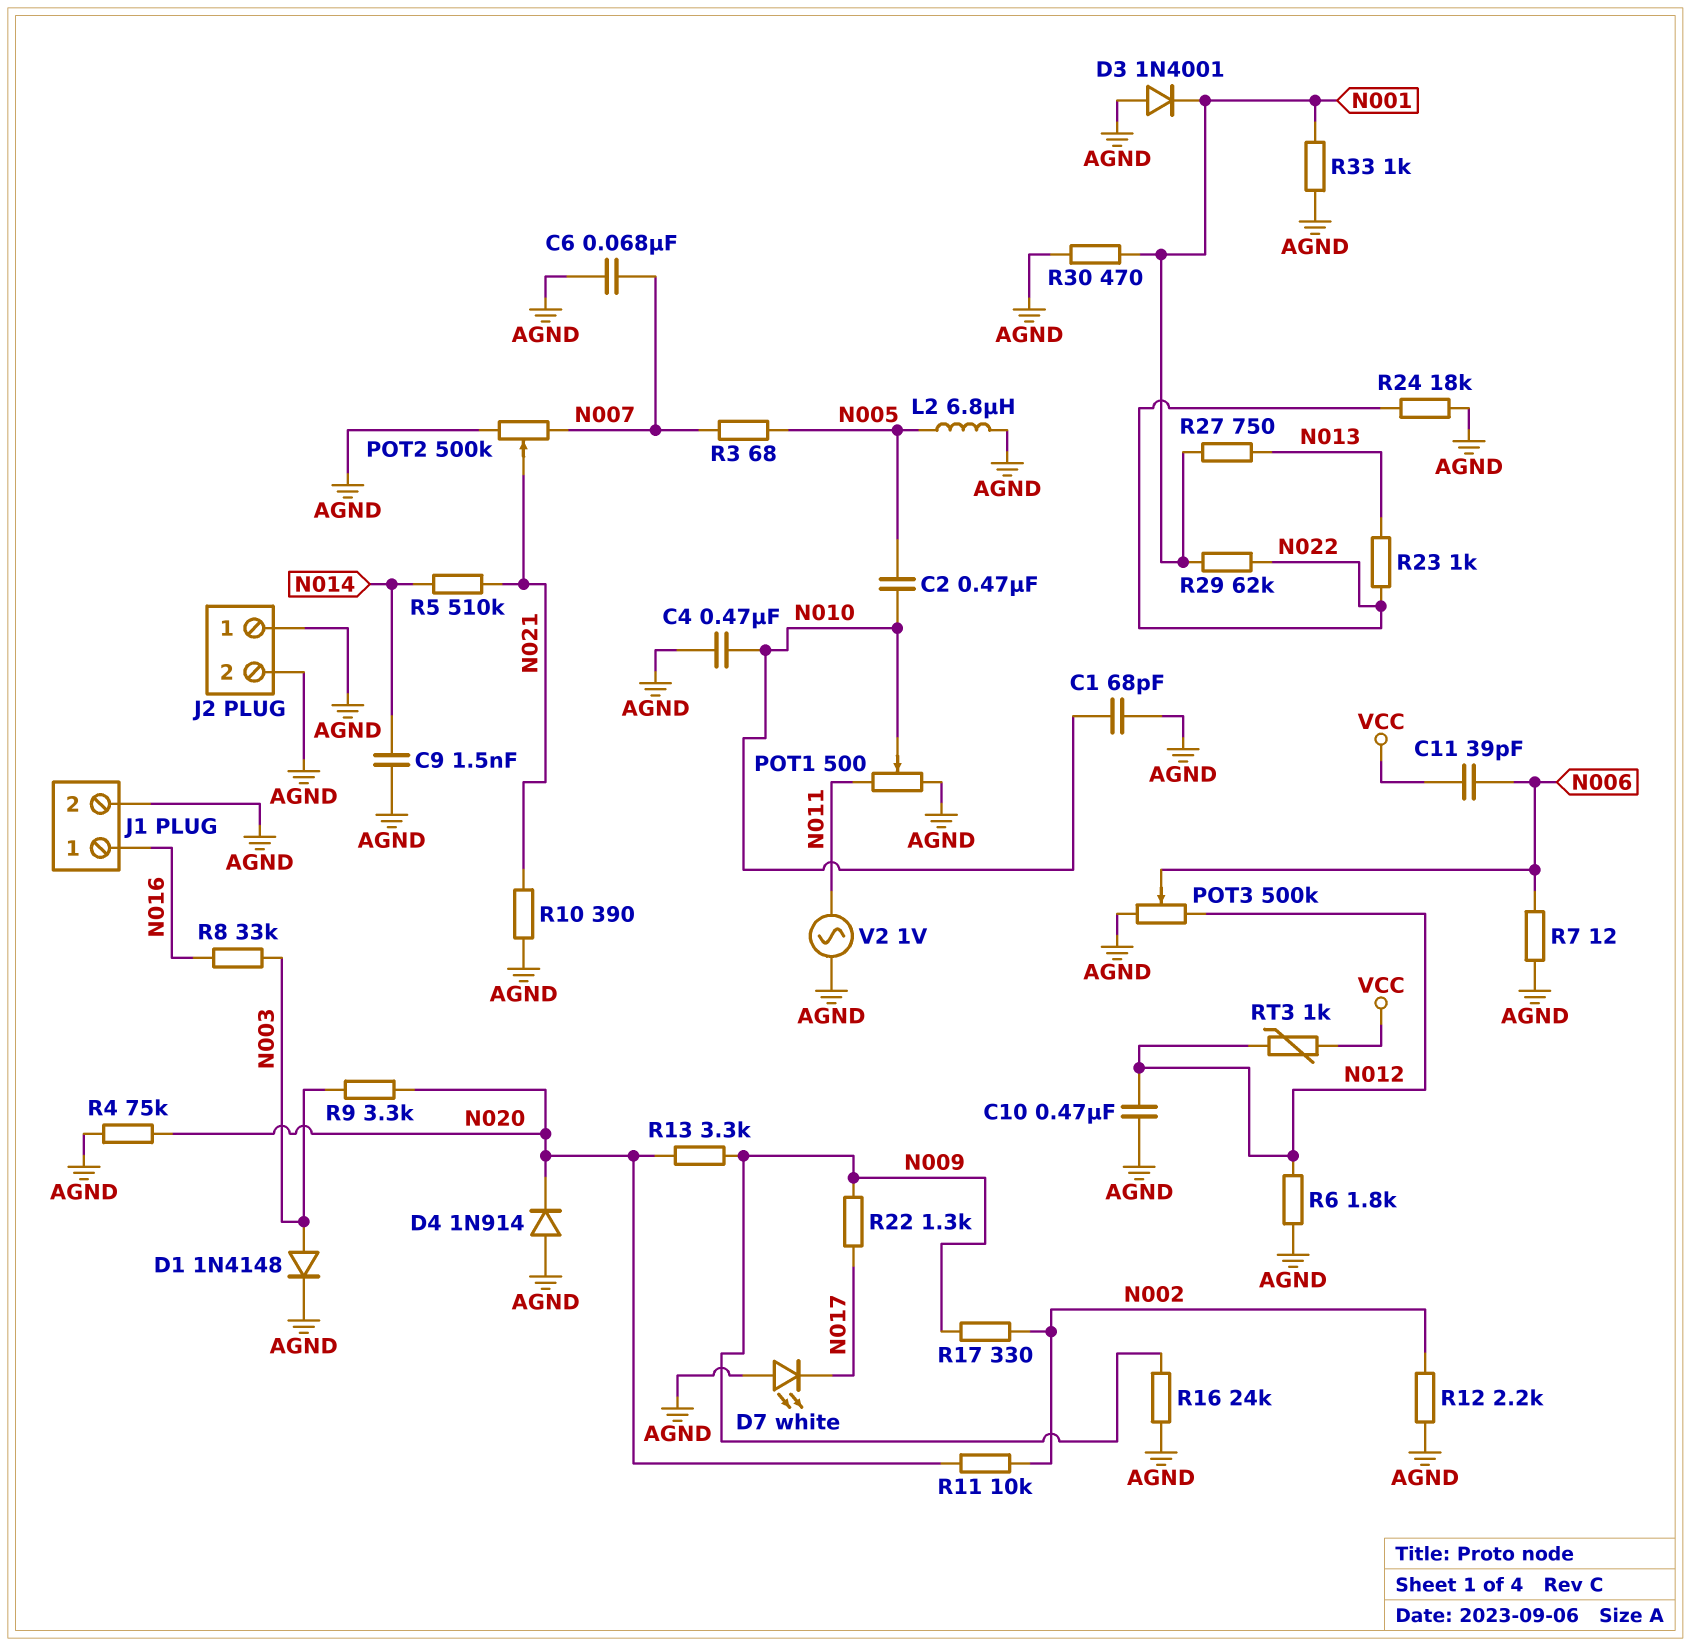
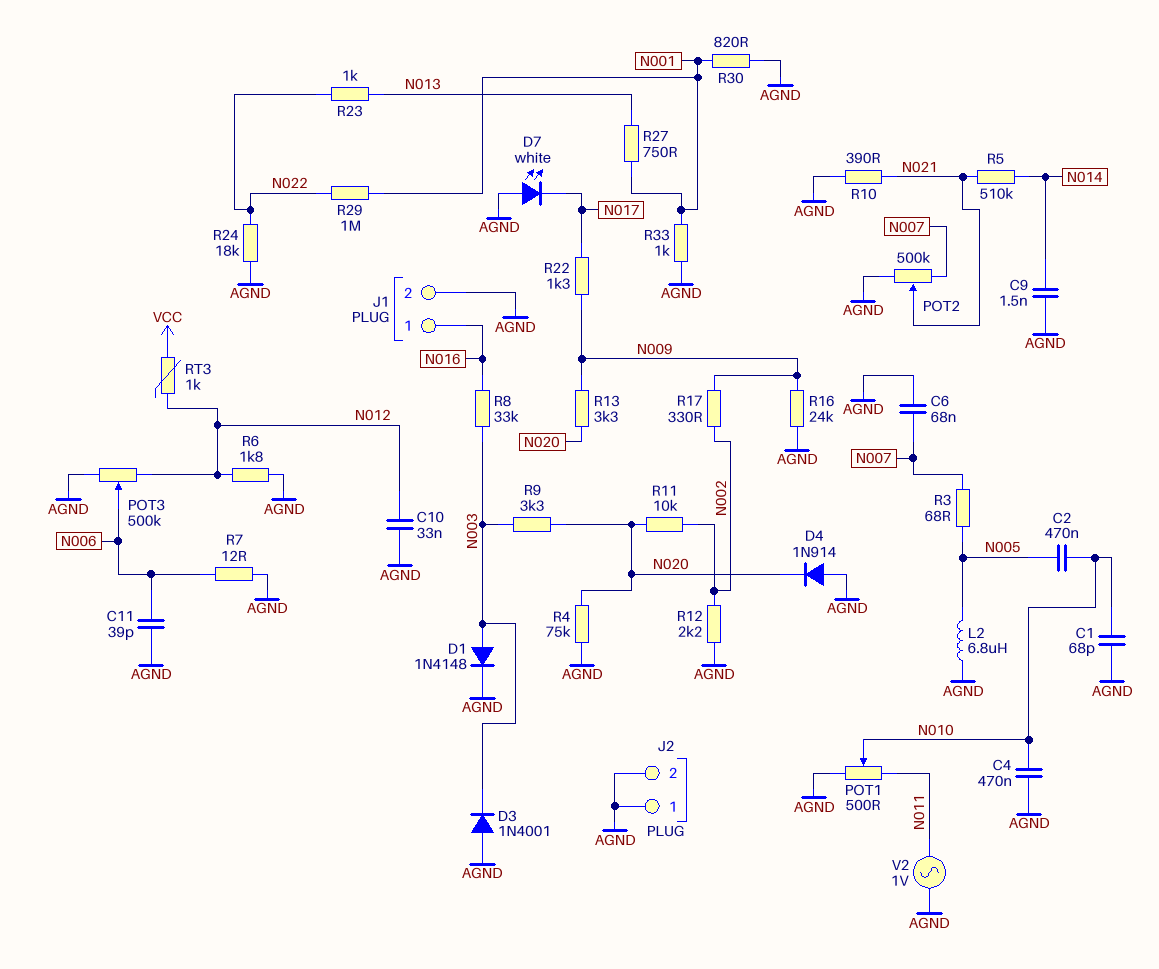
C10: 470nF (AGND, N012) -> 33nF (AGND, N012)
C11: 39pF (N006, VCC) -> 39pF (AGND, N006)
D3: diode 1N4001 (A AGND, K N001) -> diode 1N4001 (A AGND, K N003)
R29: 62k (N001, N022) -> 1M (N001, N022)
R30: 470 (AGND, N001) -> 820 (AGND, N001)

